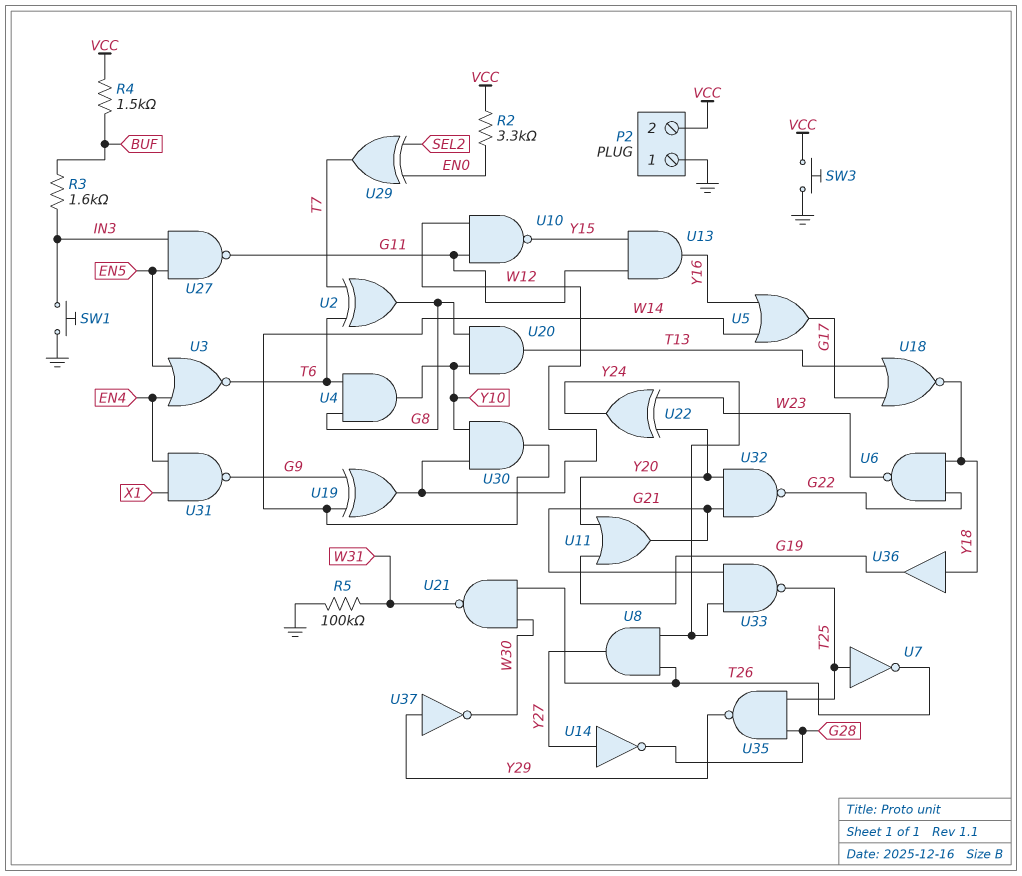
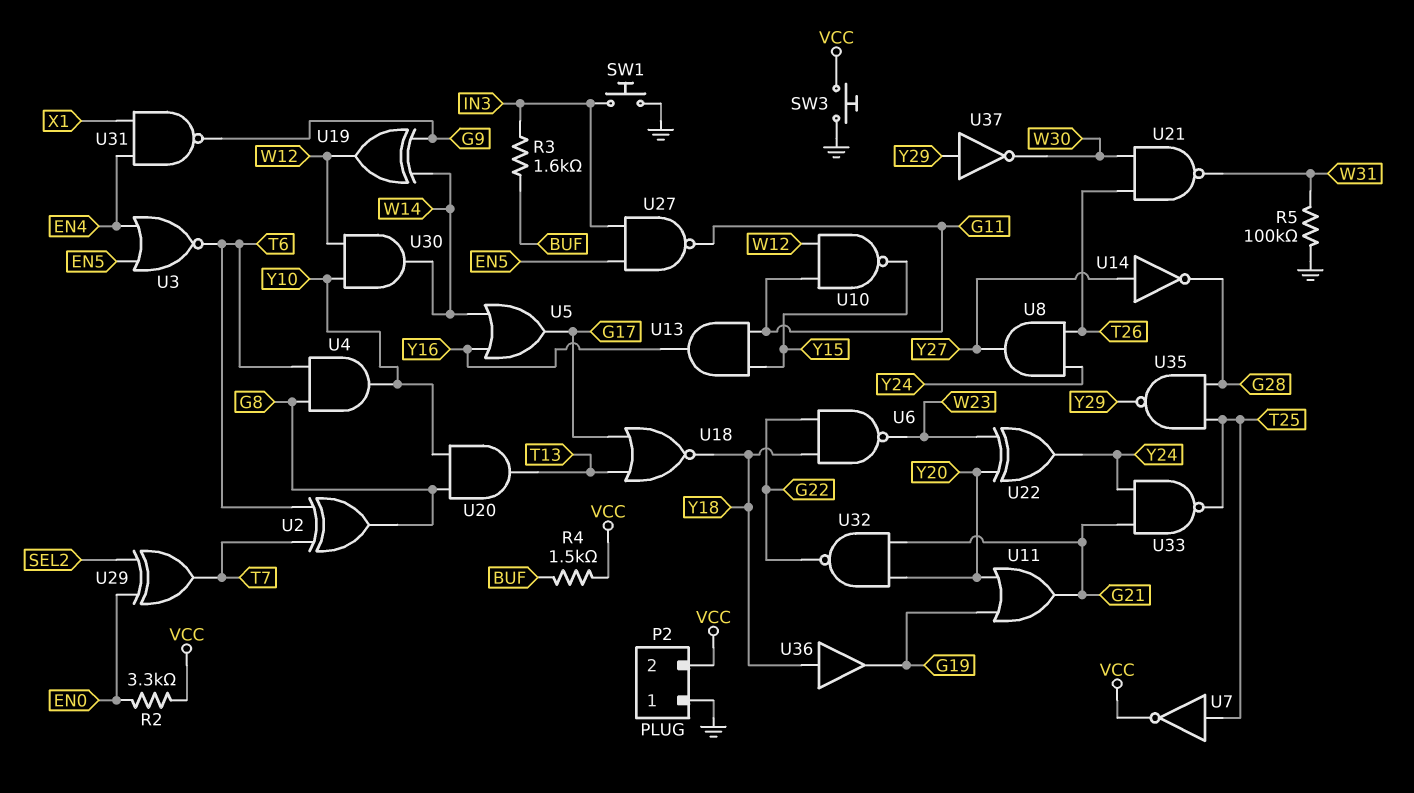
U7: NOT (in T25, out T26) -> NOT (in T25, out VCC)

